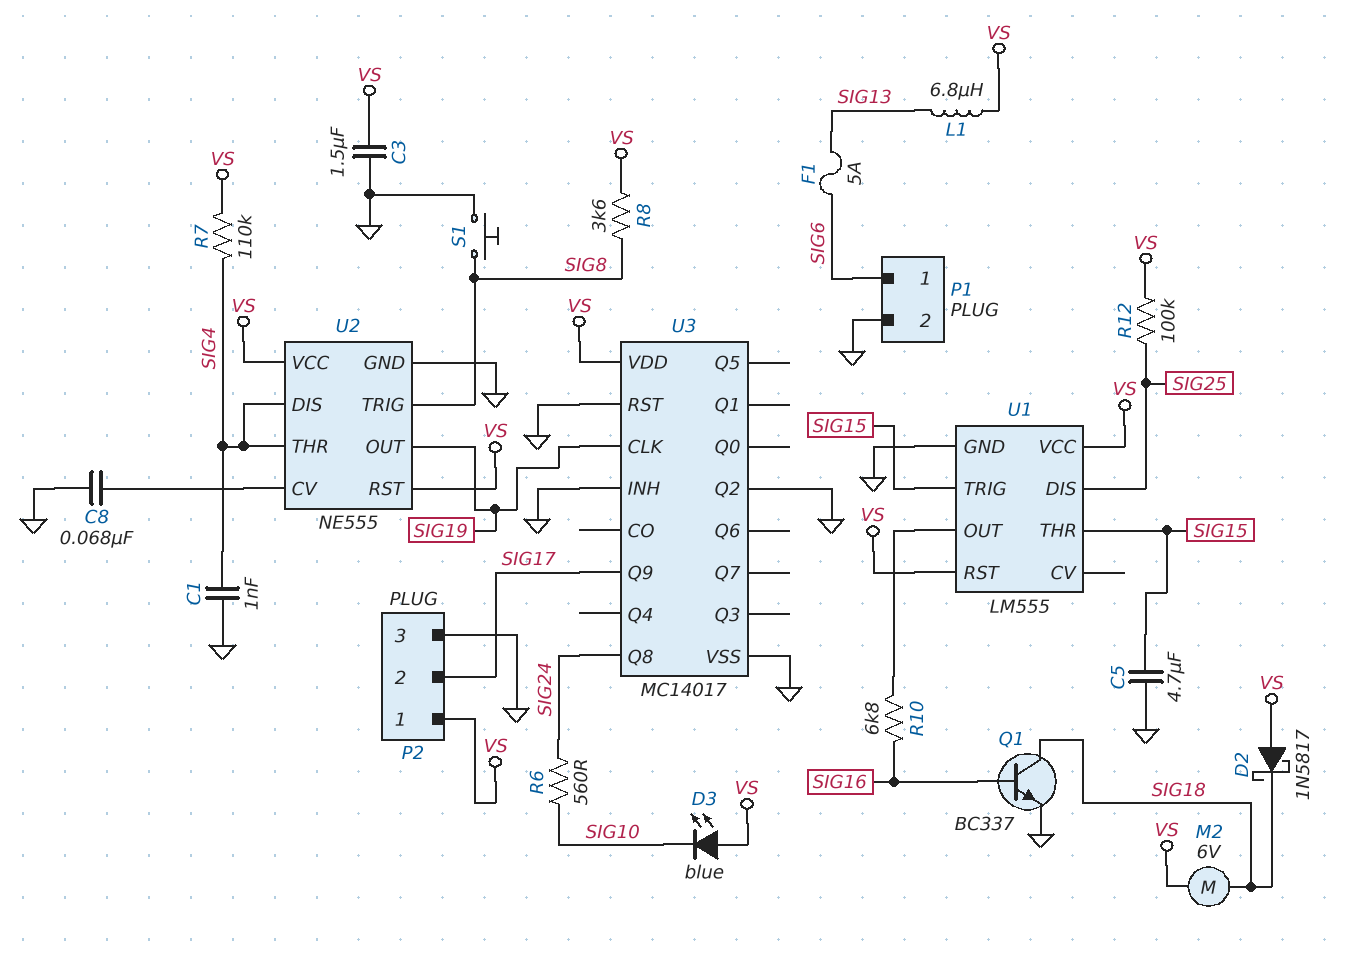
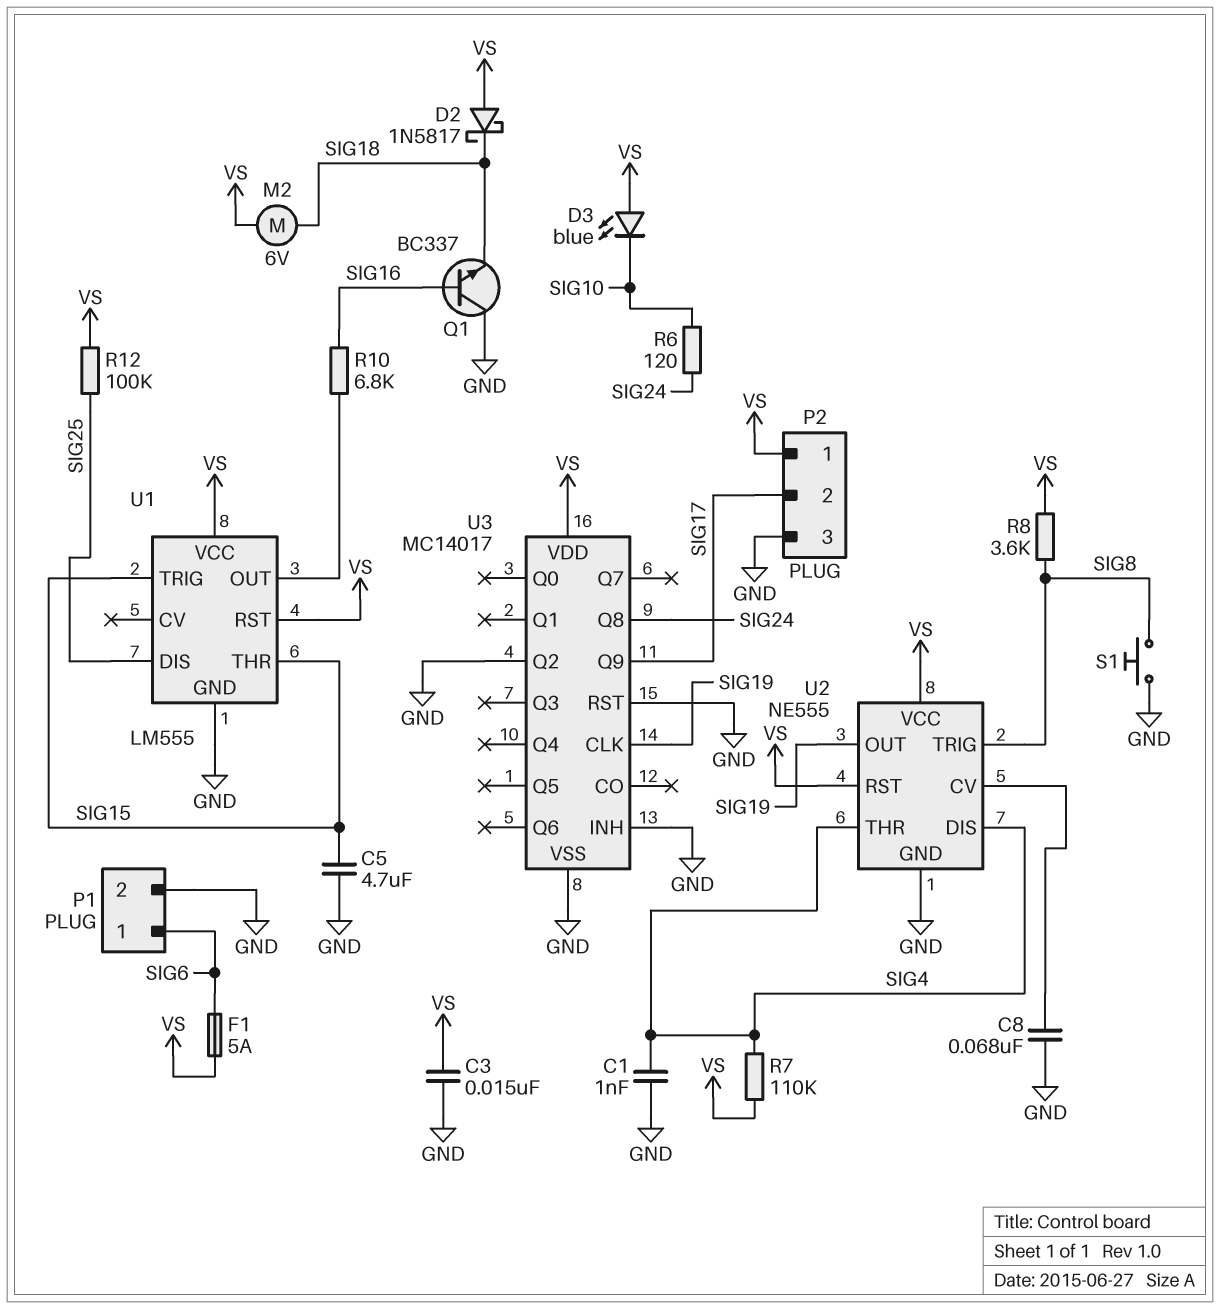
C3: 1.5uF (GND, VS) -> 15nF (GND, VS)
F1: 5A (SIG6, SIG13) -> 5A (SIG6, VS)
L1: 6.8uH (SIG13, VS) -> none
Q1: NPN BC337 (B SIG16, C SIG18, E GND) -> NPN BC337 (B SIG16, C GND, E SIG18)
R6: 560 (SIG10, SIG24) -> 120 (SIG10, SIG24)

